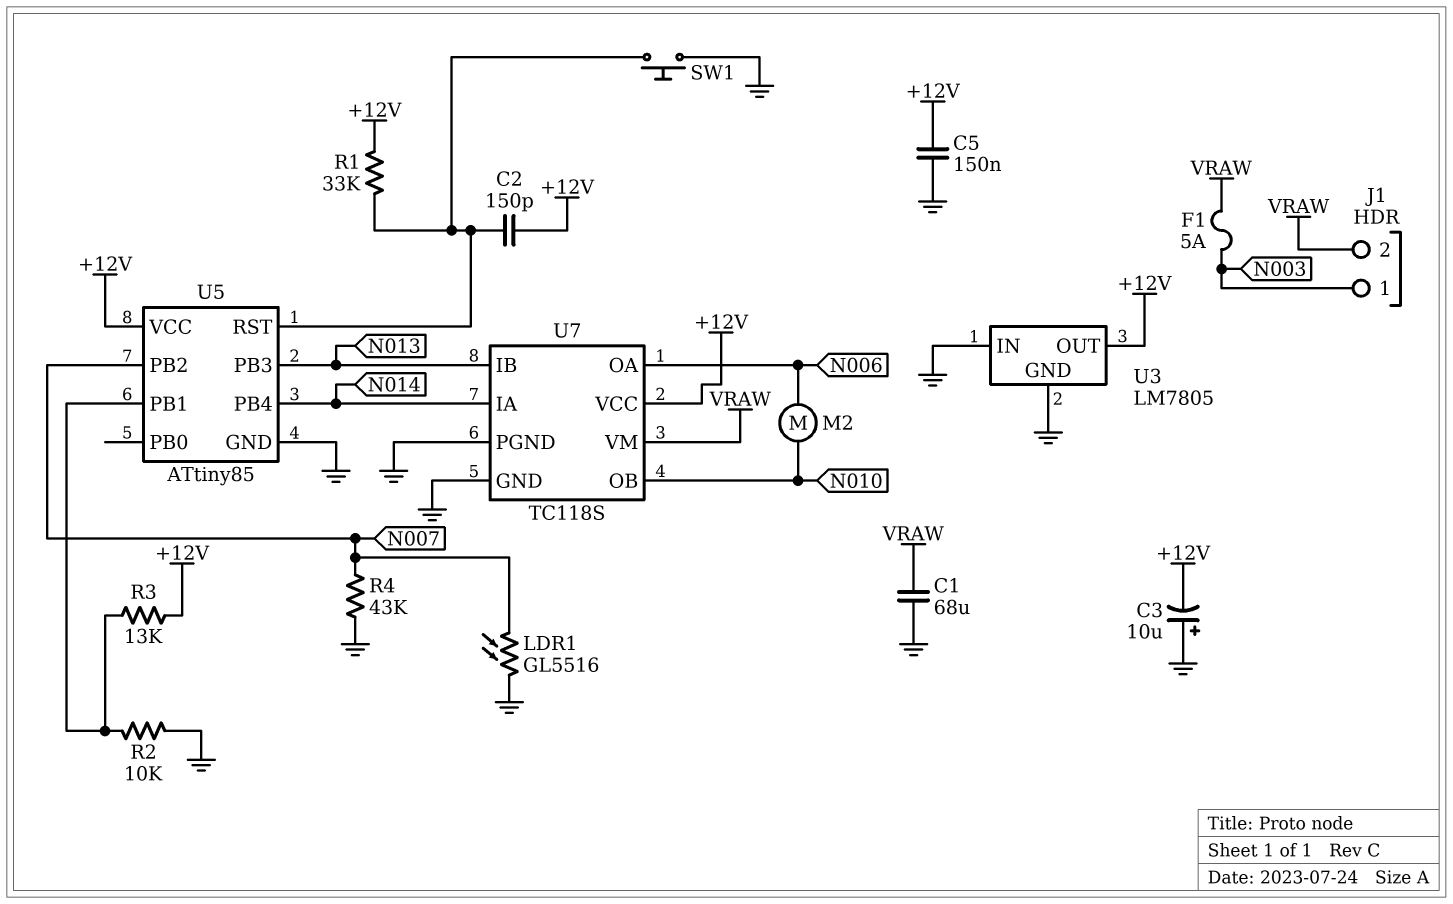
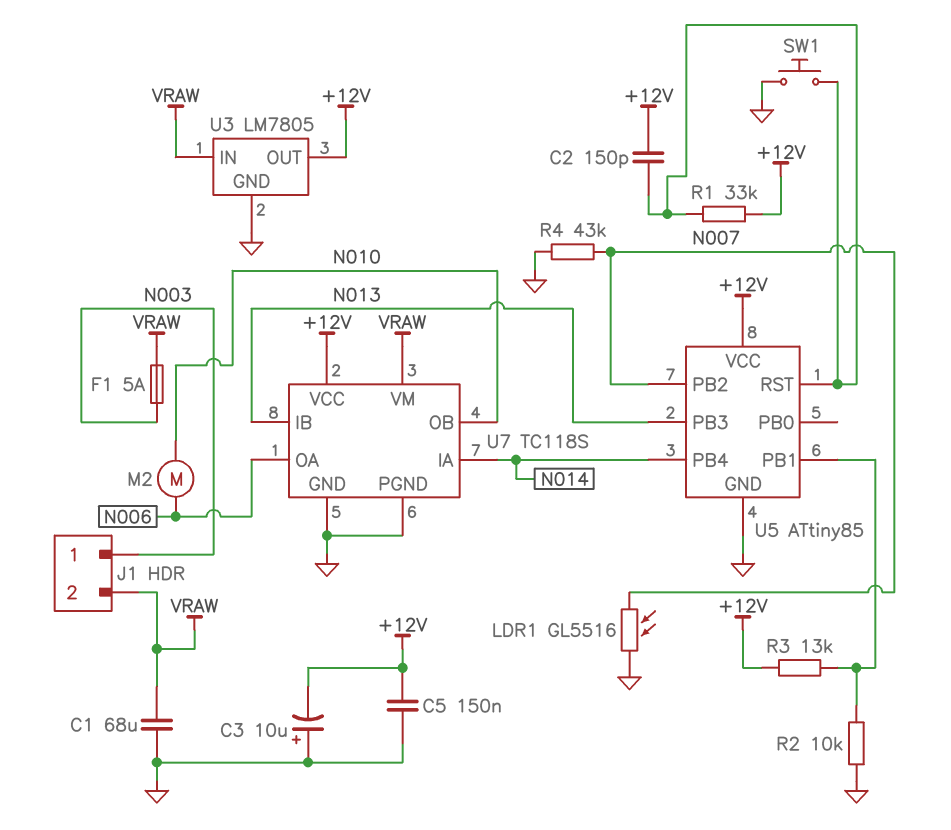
U3 pin IN: GND -> VRAW

